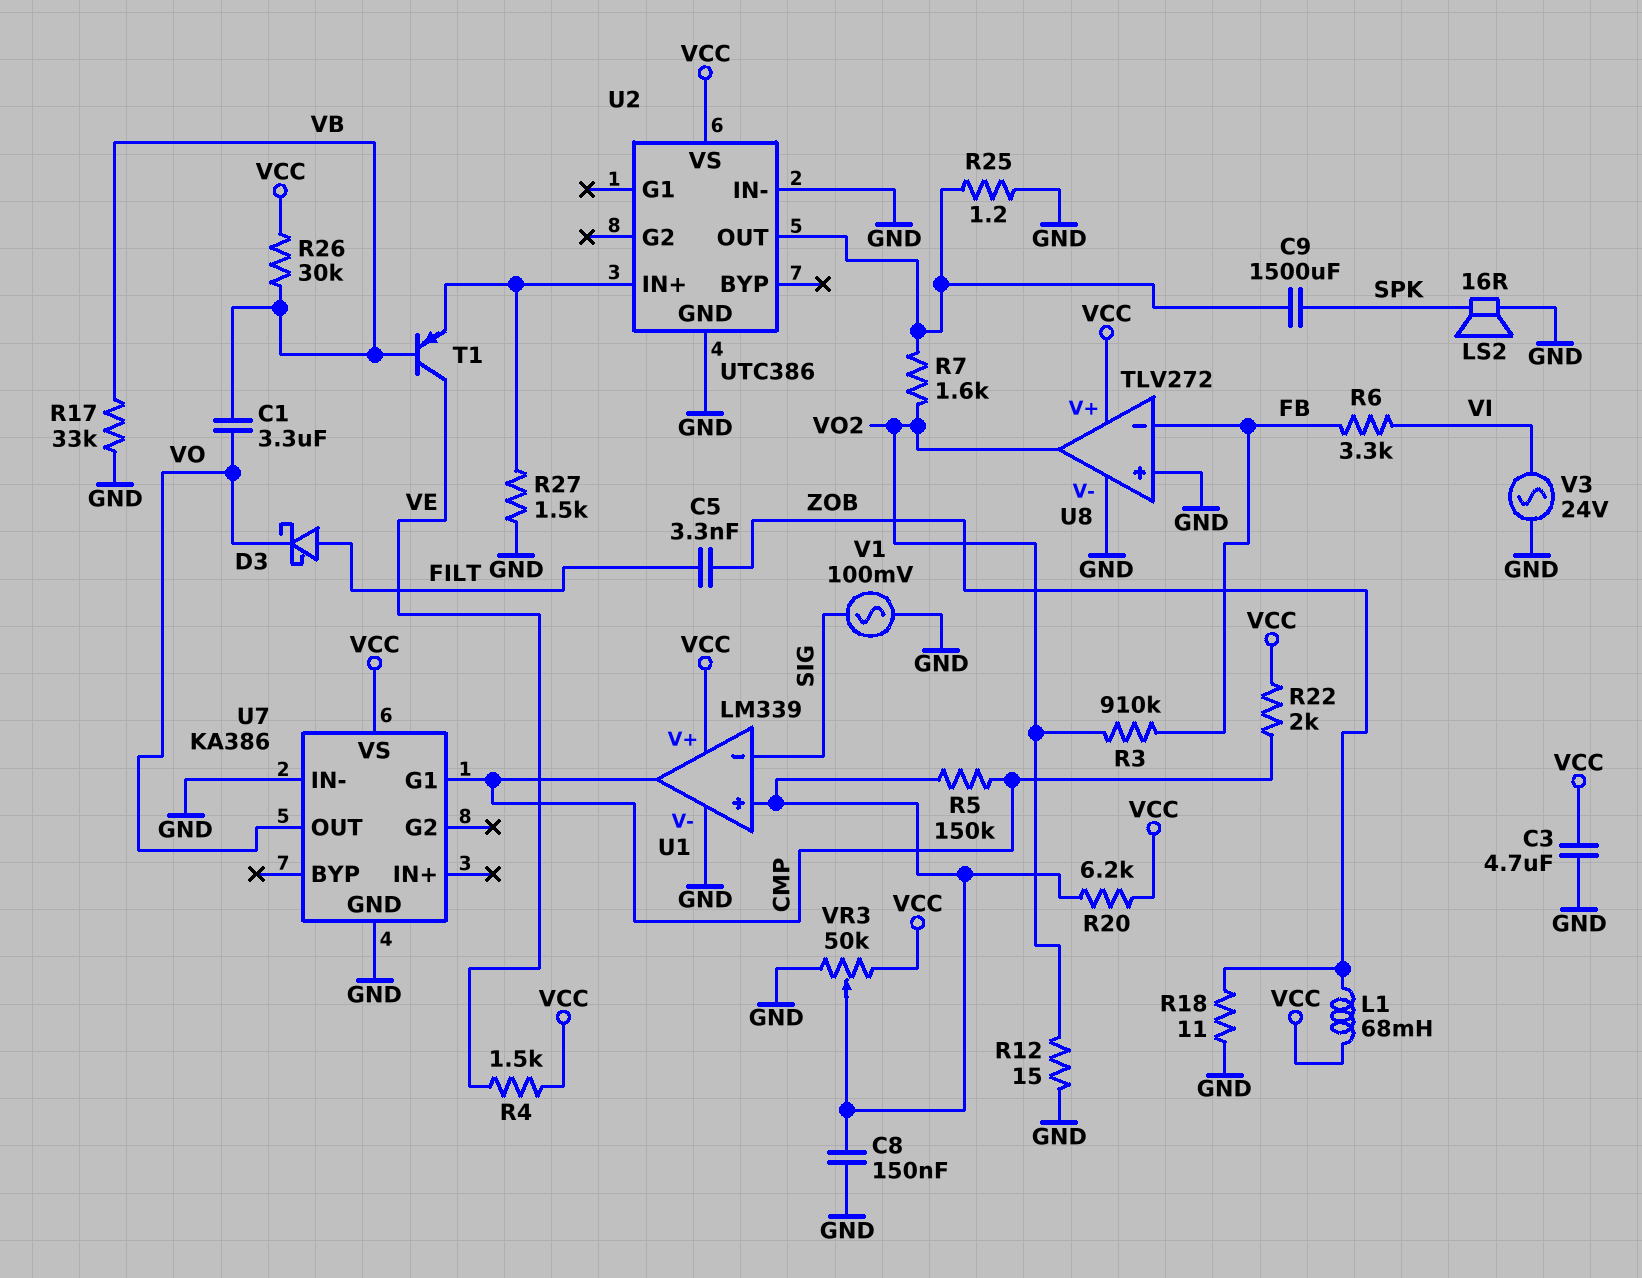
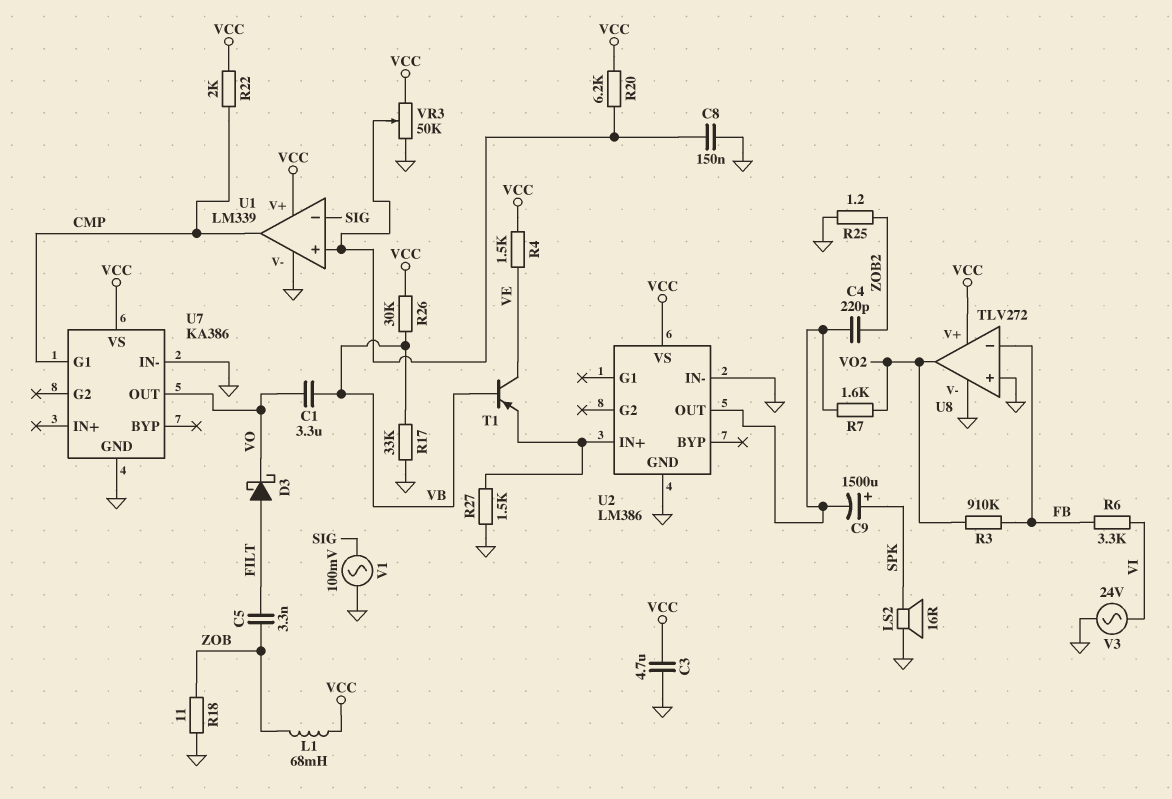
C4: none -> 220pF (U2/OUT, ZOB2)
C9: 1500uF (SPK, U2/OUT) -> 1500uF (plus SPK, minus U2/OUT)
R5: 150k (CMP, U1/in+) -> none
R12: 15 (GND, VO2) -> none
R25: 1.2 (GND, U2/OUT) -> 1.2 (GND, ZOB2)
U2: UTC386 -> LM386

